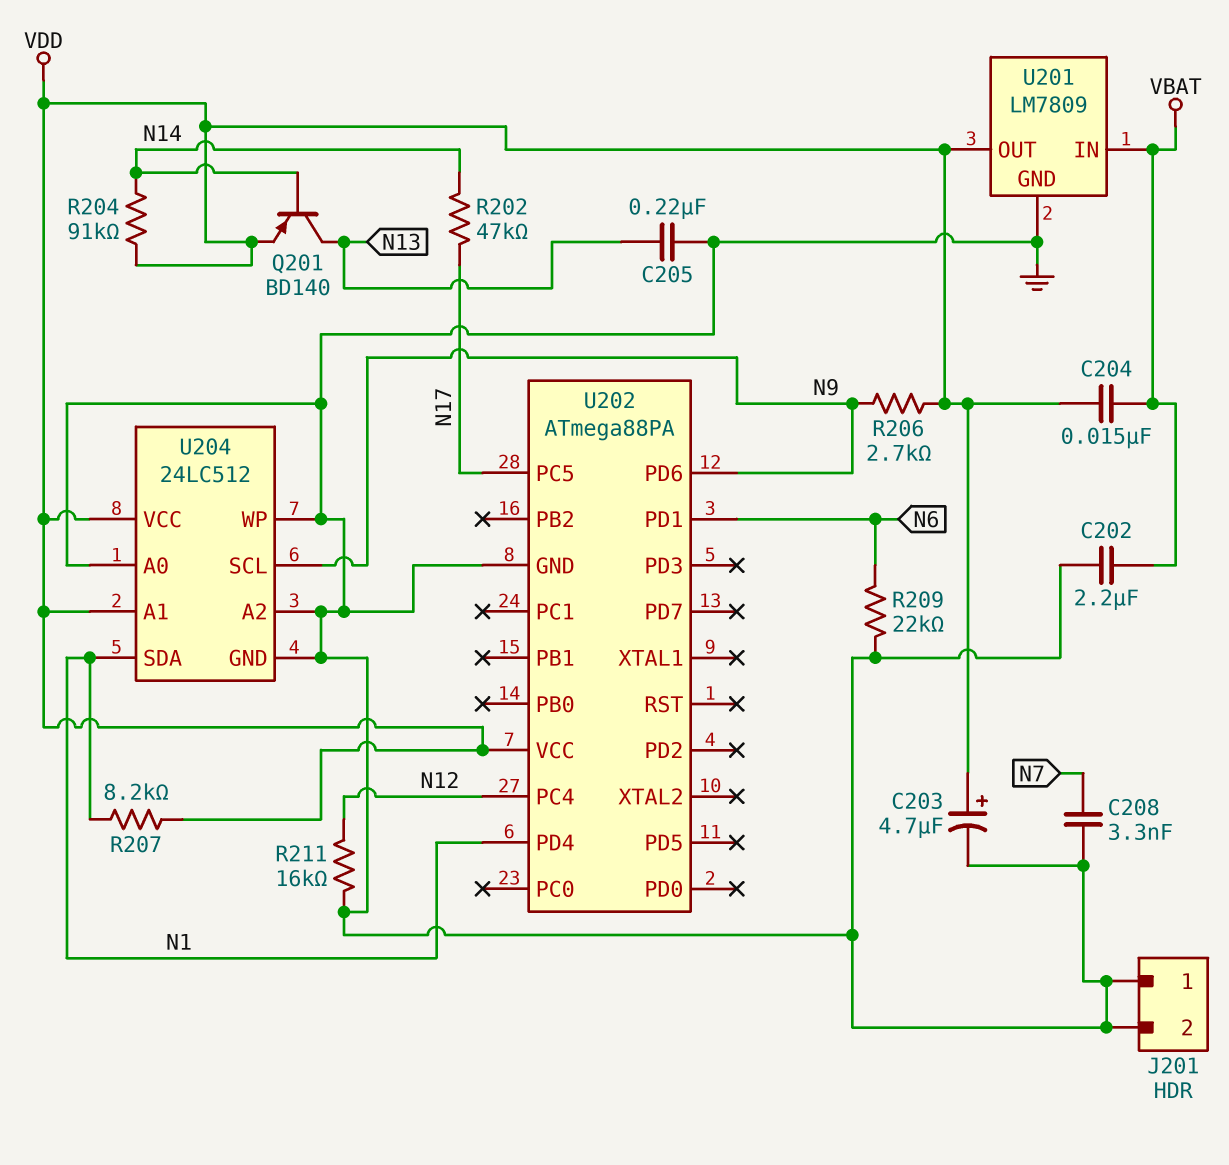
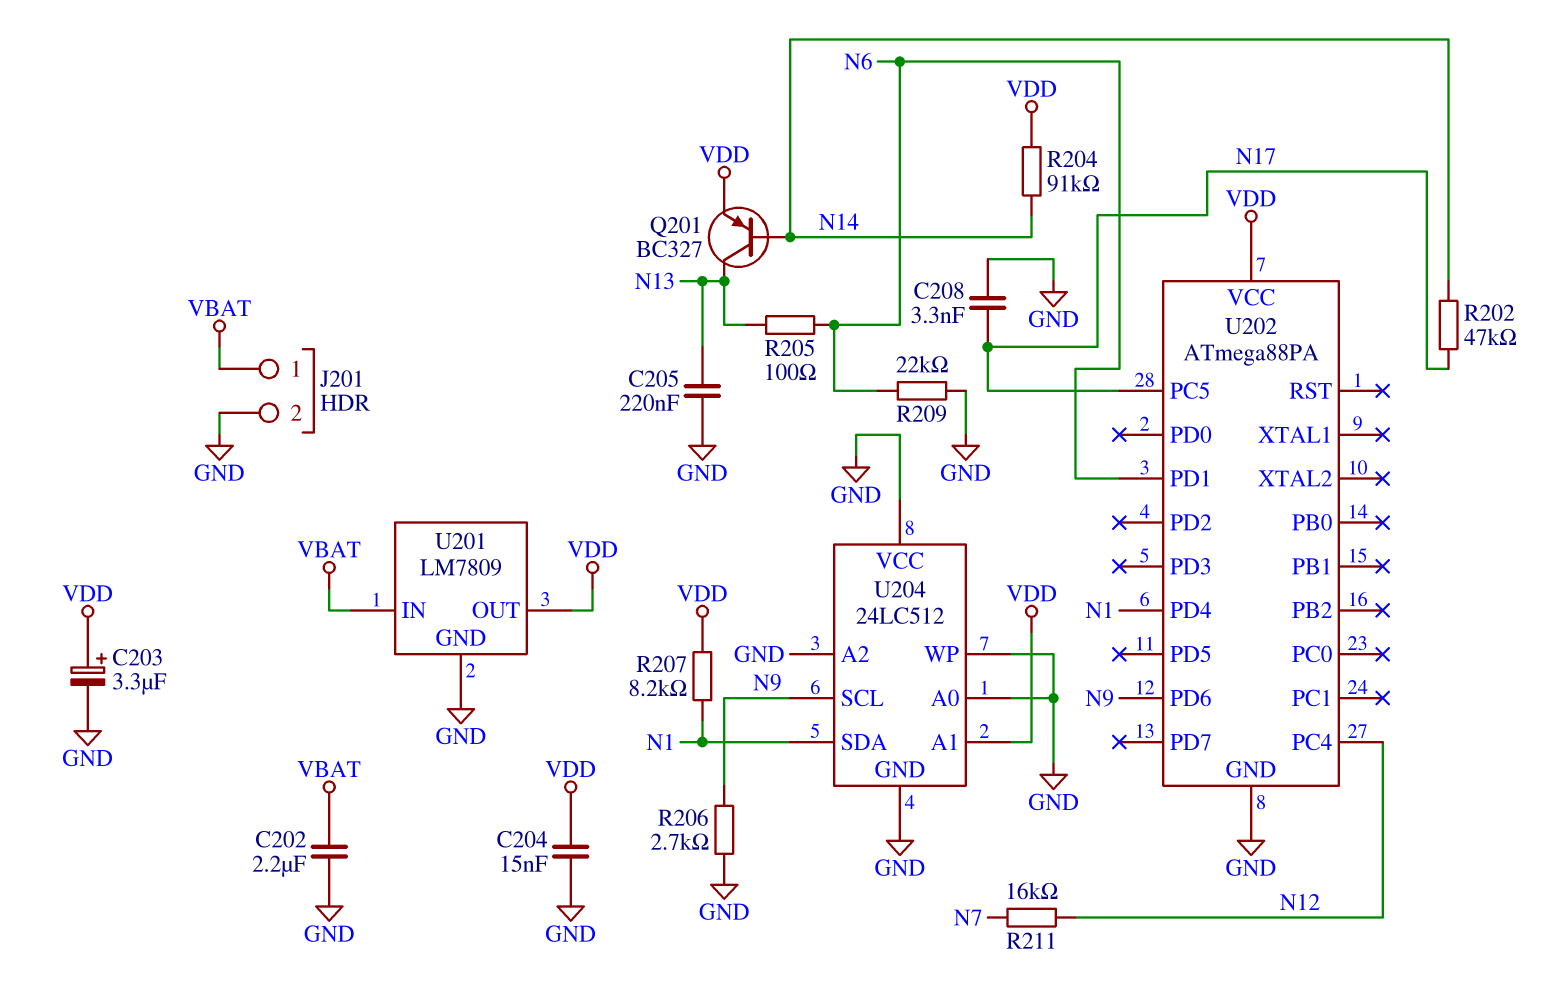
C203: 4.7uF (plus VDD, minus GND) -> 3.3uF (plus VDD, minus GND)
C204: 15nF (VBAT, VDD) -> 15nF (GND, VDD)
C208: 3.3nF (GND, N7) -> 3.3nF (GND, N17)
J201 pin 1: GND -> VBAT
Q201: PNP BD140 (B N14, C N13, E VDD) -> PNP BC327 (B N14, C N13, E VDD)
R205: none -> 100 (N6, N13)
R206: 2.7k (N9, VDD) -> 2.7k (GND, N9)
R211: 16k (GND, N12) -> 16k (N7, N12)
U204 pin VCC: VDD -> GND

